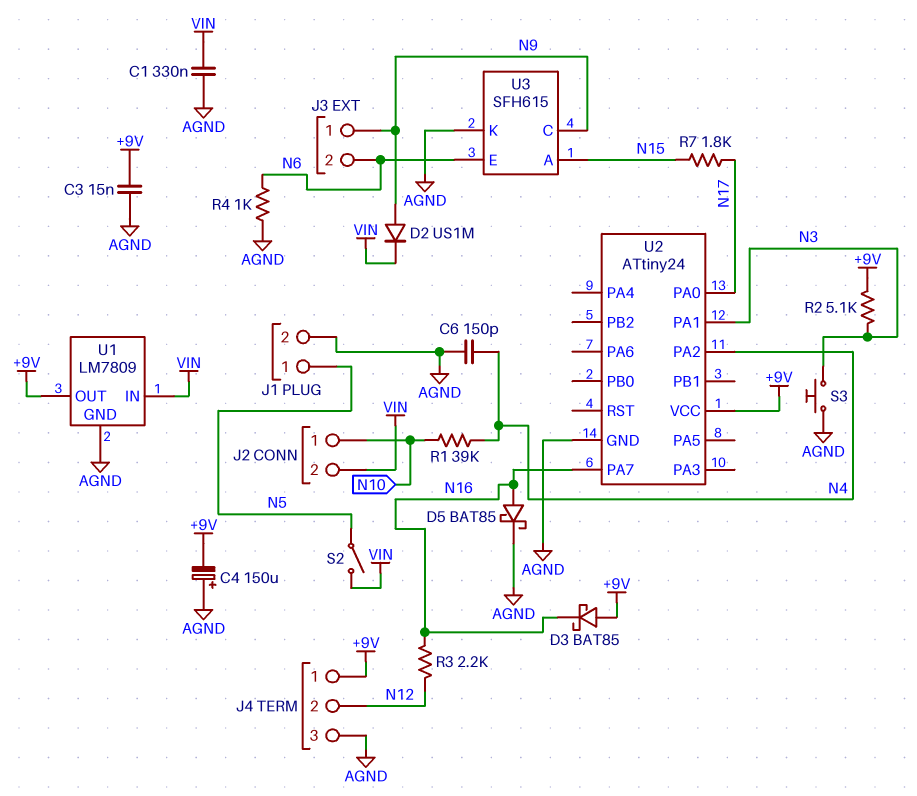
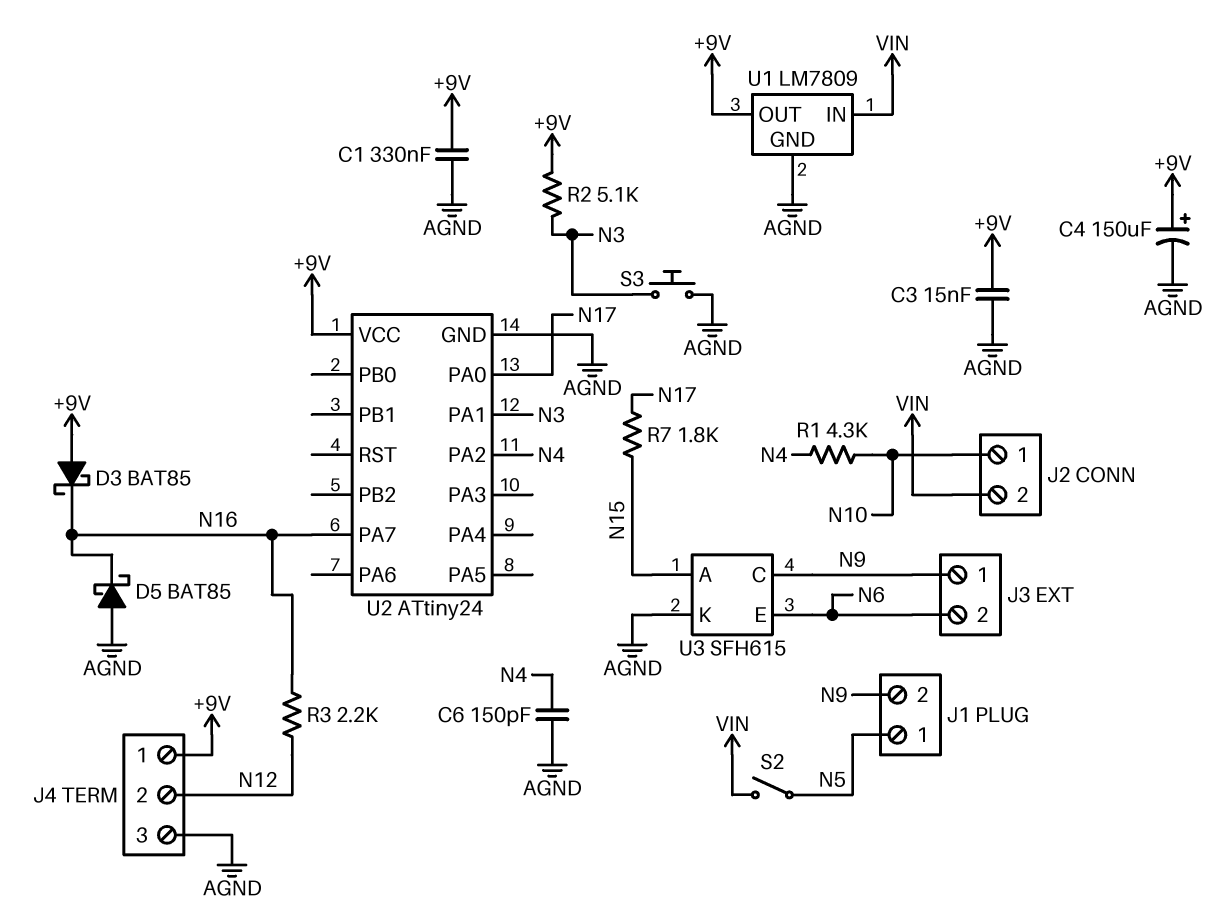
C1: 330nF (AGND, VIN) -> 330nF (+9V, AGND)
C4: 150uF (plus AGND, minus +9V) -> 150uF (plus +9V, minus AGND)
D2: diode US1M (A N9, K VIN) -> none
D5: schottky BAT85 (A N16, K AGND) -> schottky BAT85 (A AGND, K N16)
J1 pin 2: AGND -> N9
R1: 39k (N4, N10) -> 4.3k (N4, N10)
R4: 1k (AGND, N6) -> none

